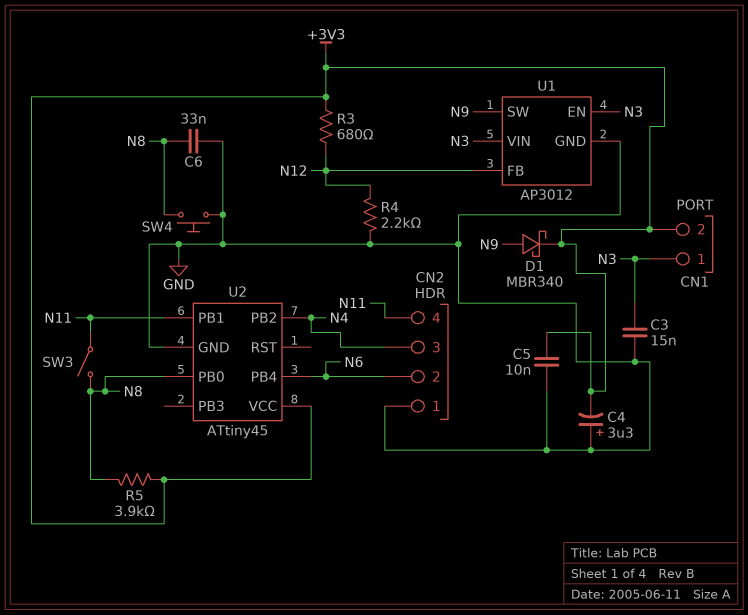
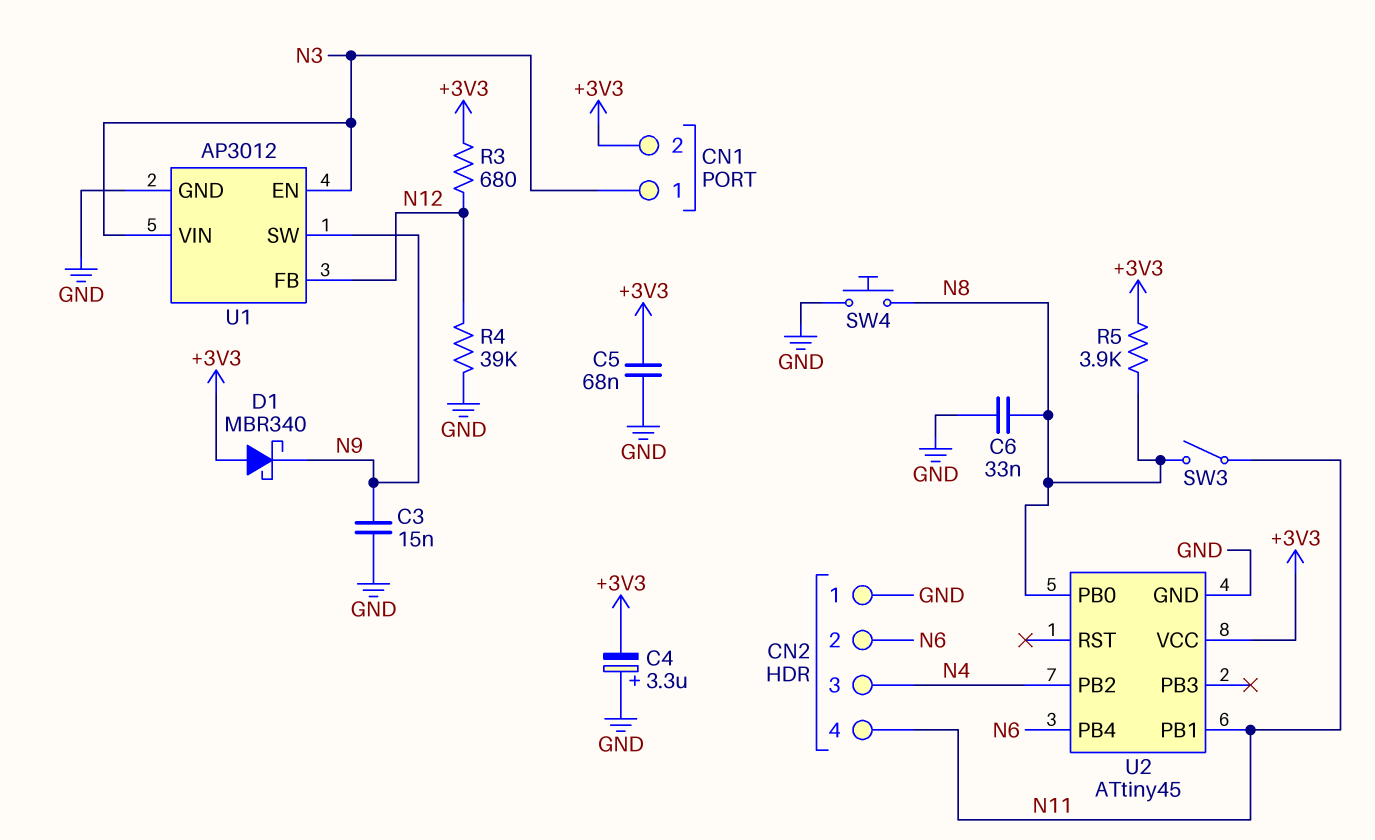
C3: 15nF (GND, N3) -> 15nF (GND, N9)
C5: 10nF (+3V3, GND) -> 68nF (+3V3, GND)
D1: schottky MBR340 (A N9, K +3V3) -> schottky MBR340 (A +3V3, K N9)
R4: 2.2k (GND, N12) -> 39k (GND, N12)

